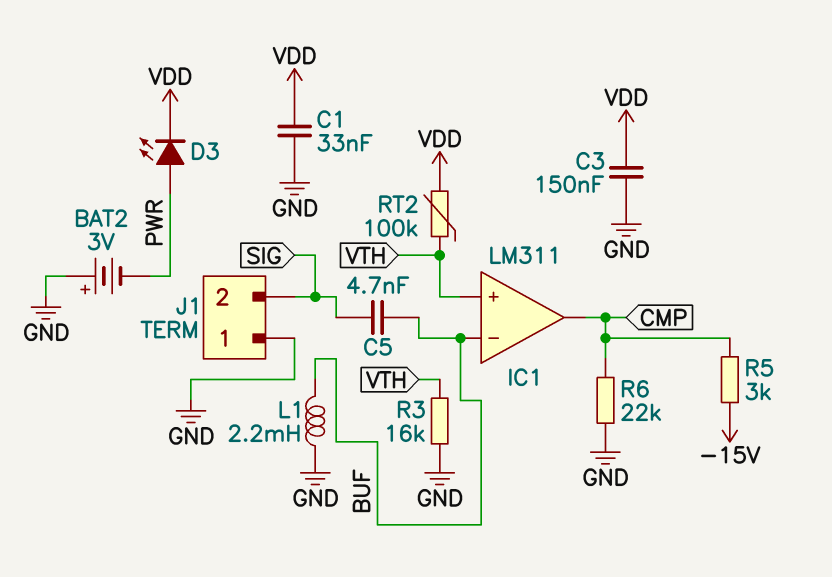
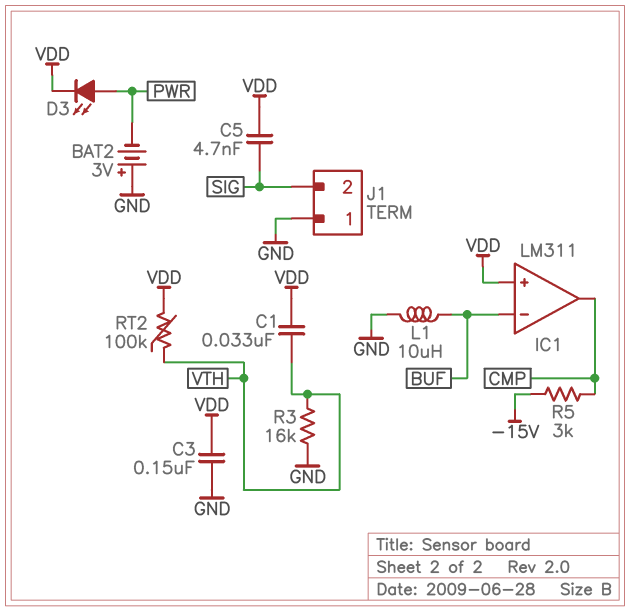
C1: 33nF (GND, VDD) -> 33nF (VDD, VTH)
C5: 4.7nF (BUF, SIG) -> 4.7nF (SIG, VDD)
IC1 pin in+: VTH -> VDD
L1: 2.2mH (BUF, GND) -> 10uH (BUF, GND)
R6: 22k (CMP, GND) -> none

